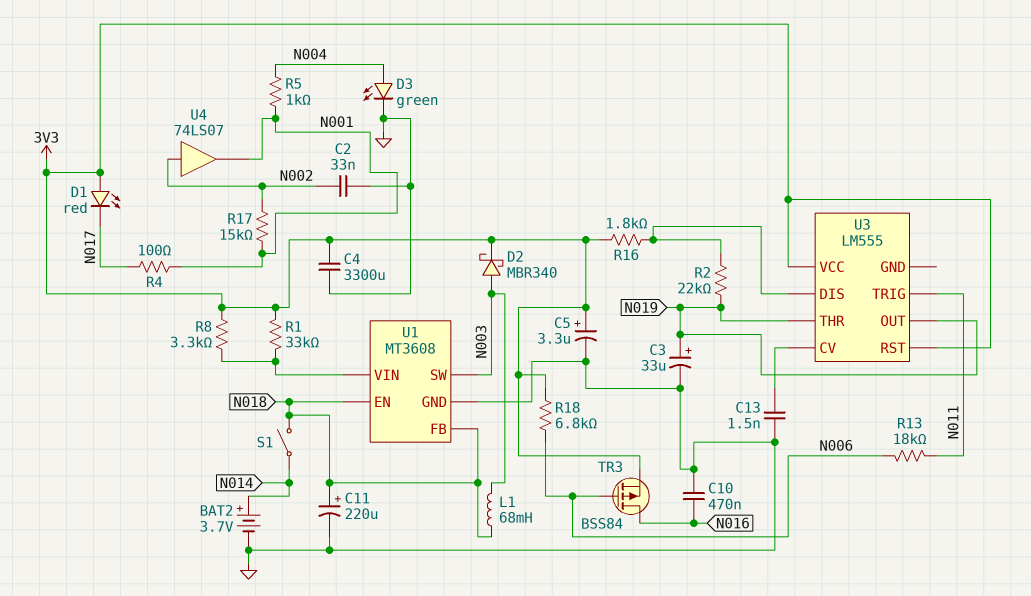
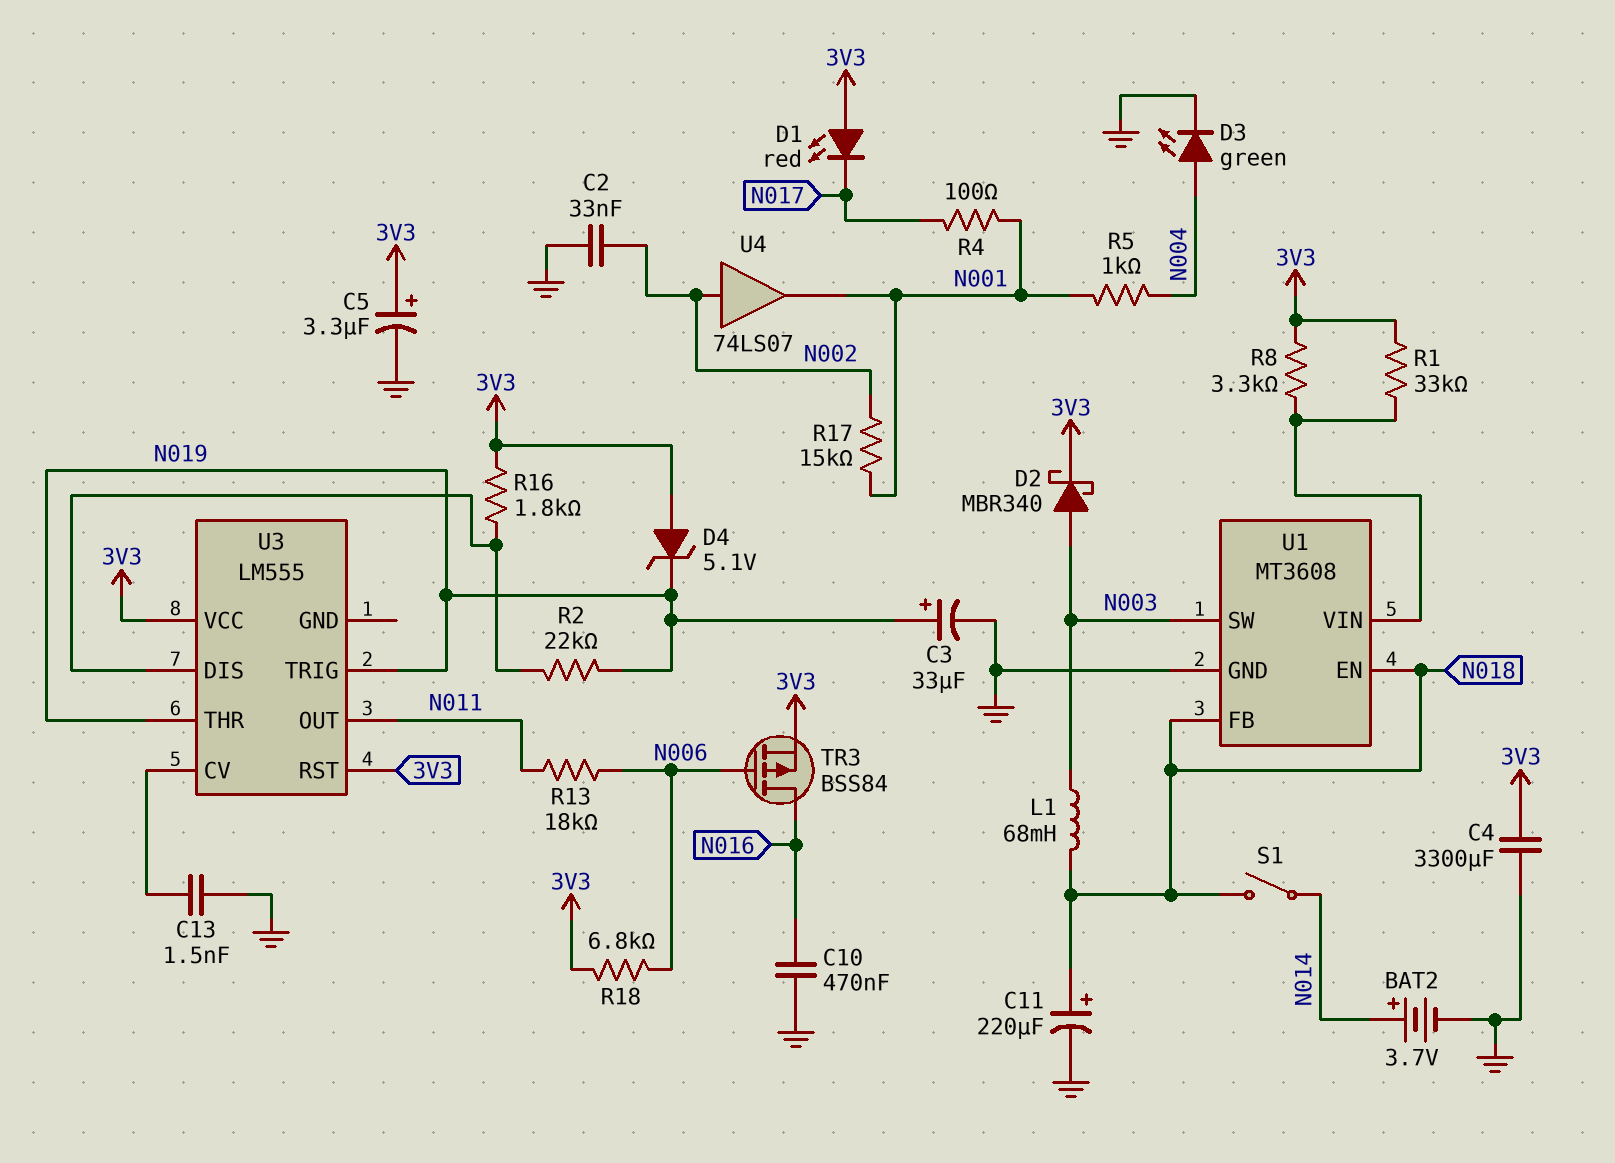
D4: none -> zener 5.1V (A 3V3, K N019)
U3 pin OUT: N019 -> N011
U3 pin TRIG: N011 -> N019

